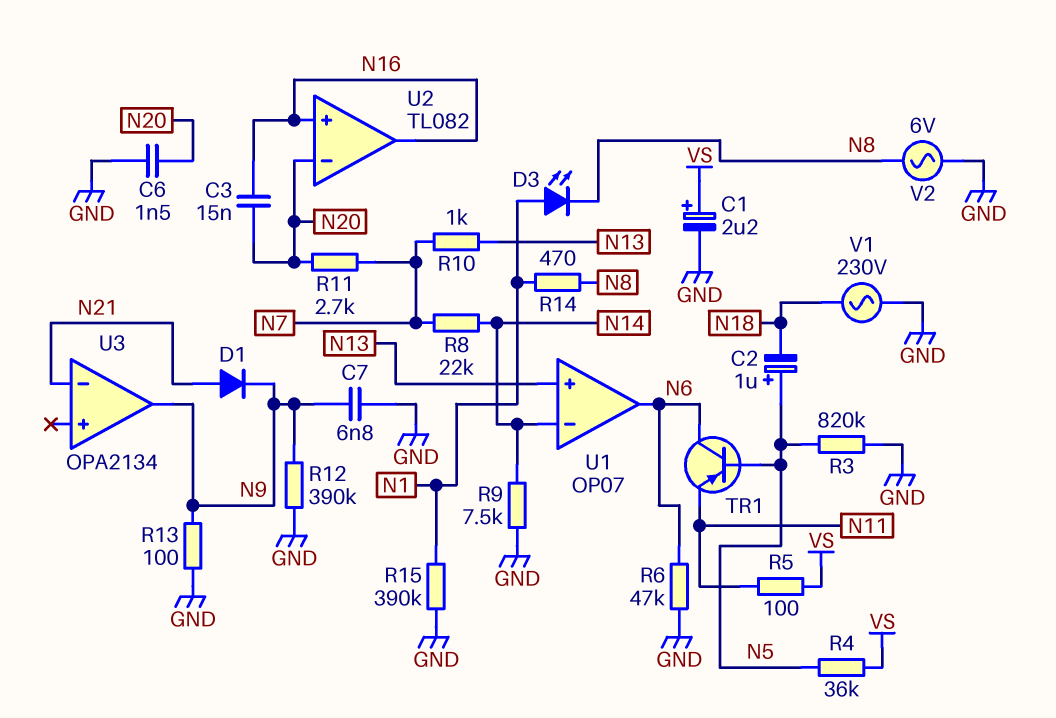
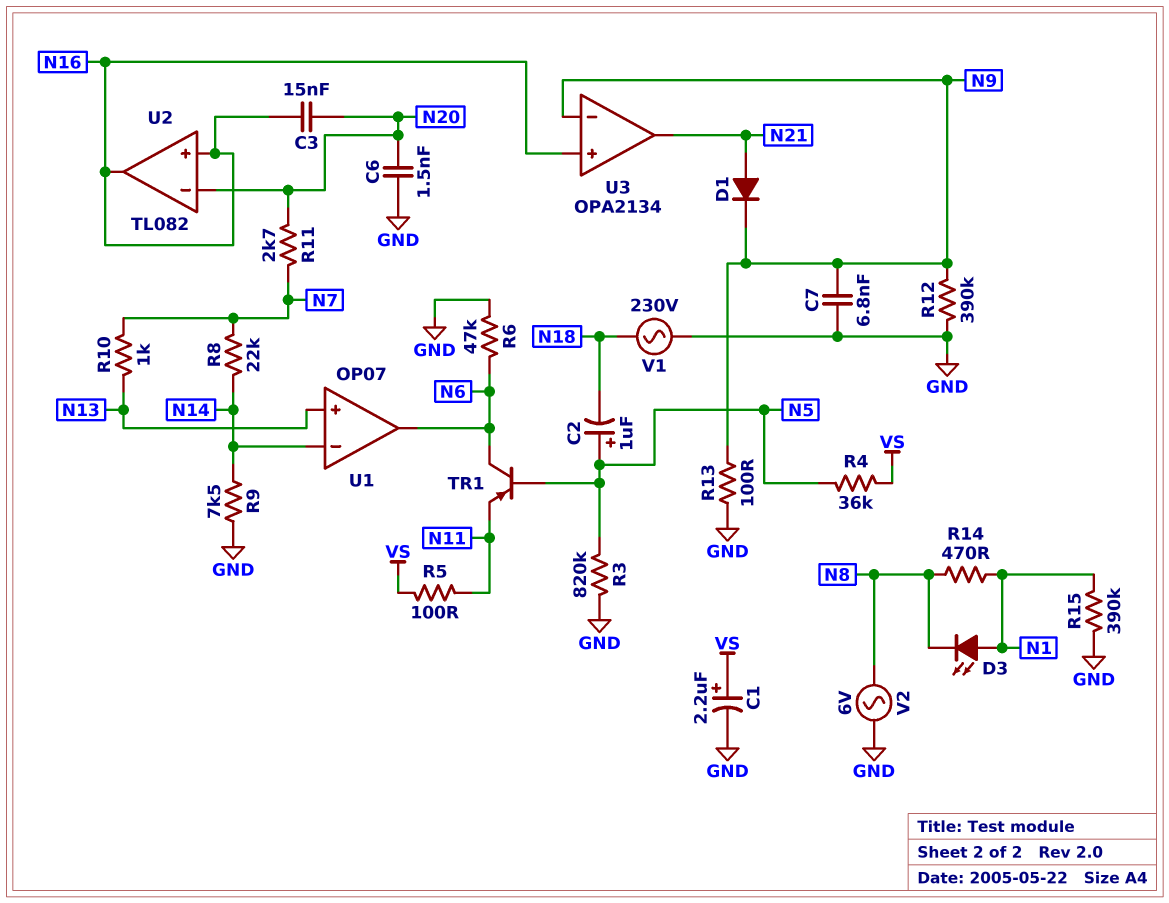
U3 pin in+: none -> N16
U3 pin in-: N21 -> N9
U3 pin out: N9 -> N21

